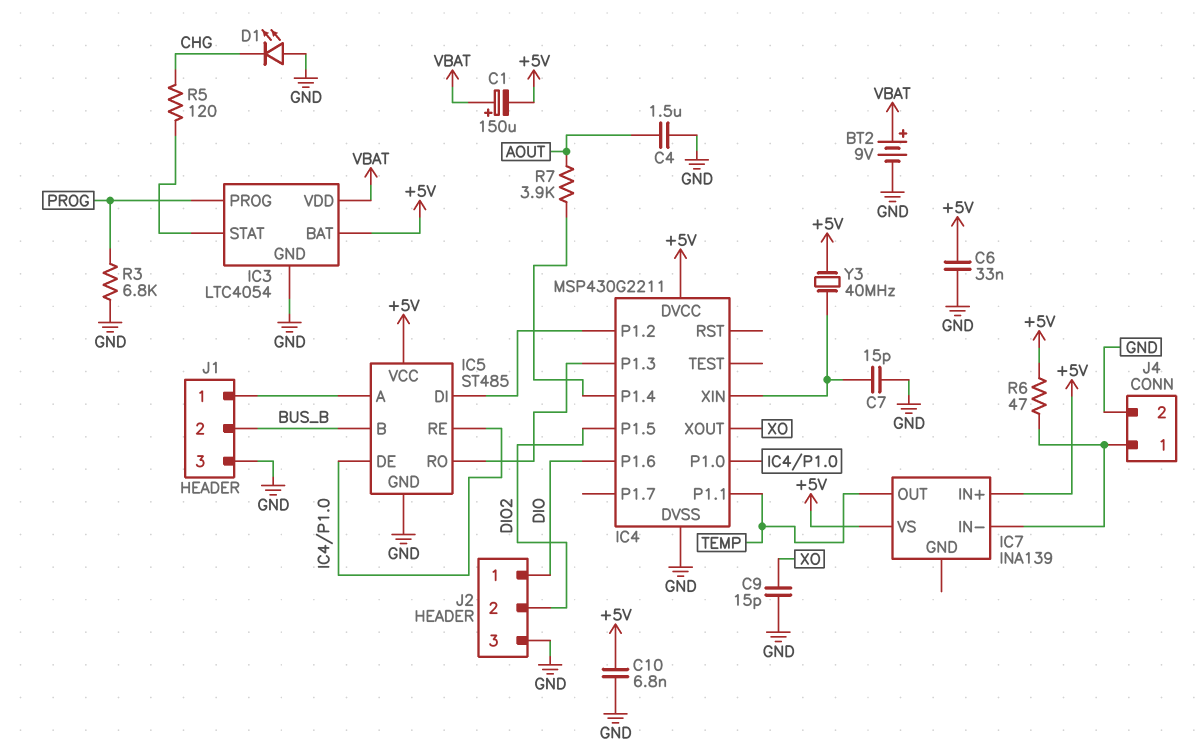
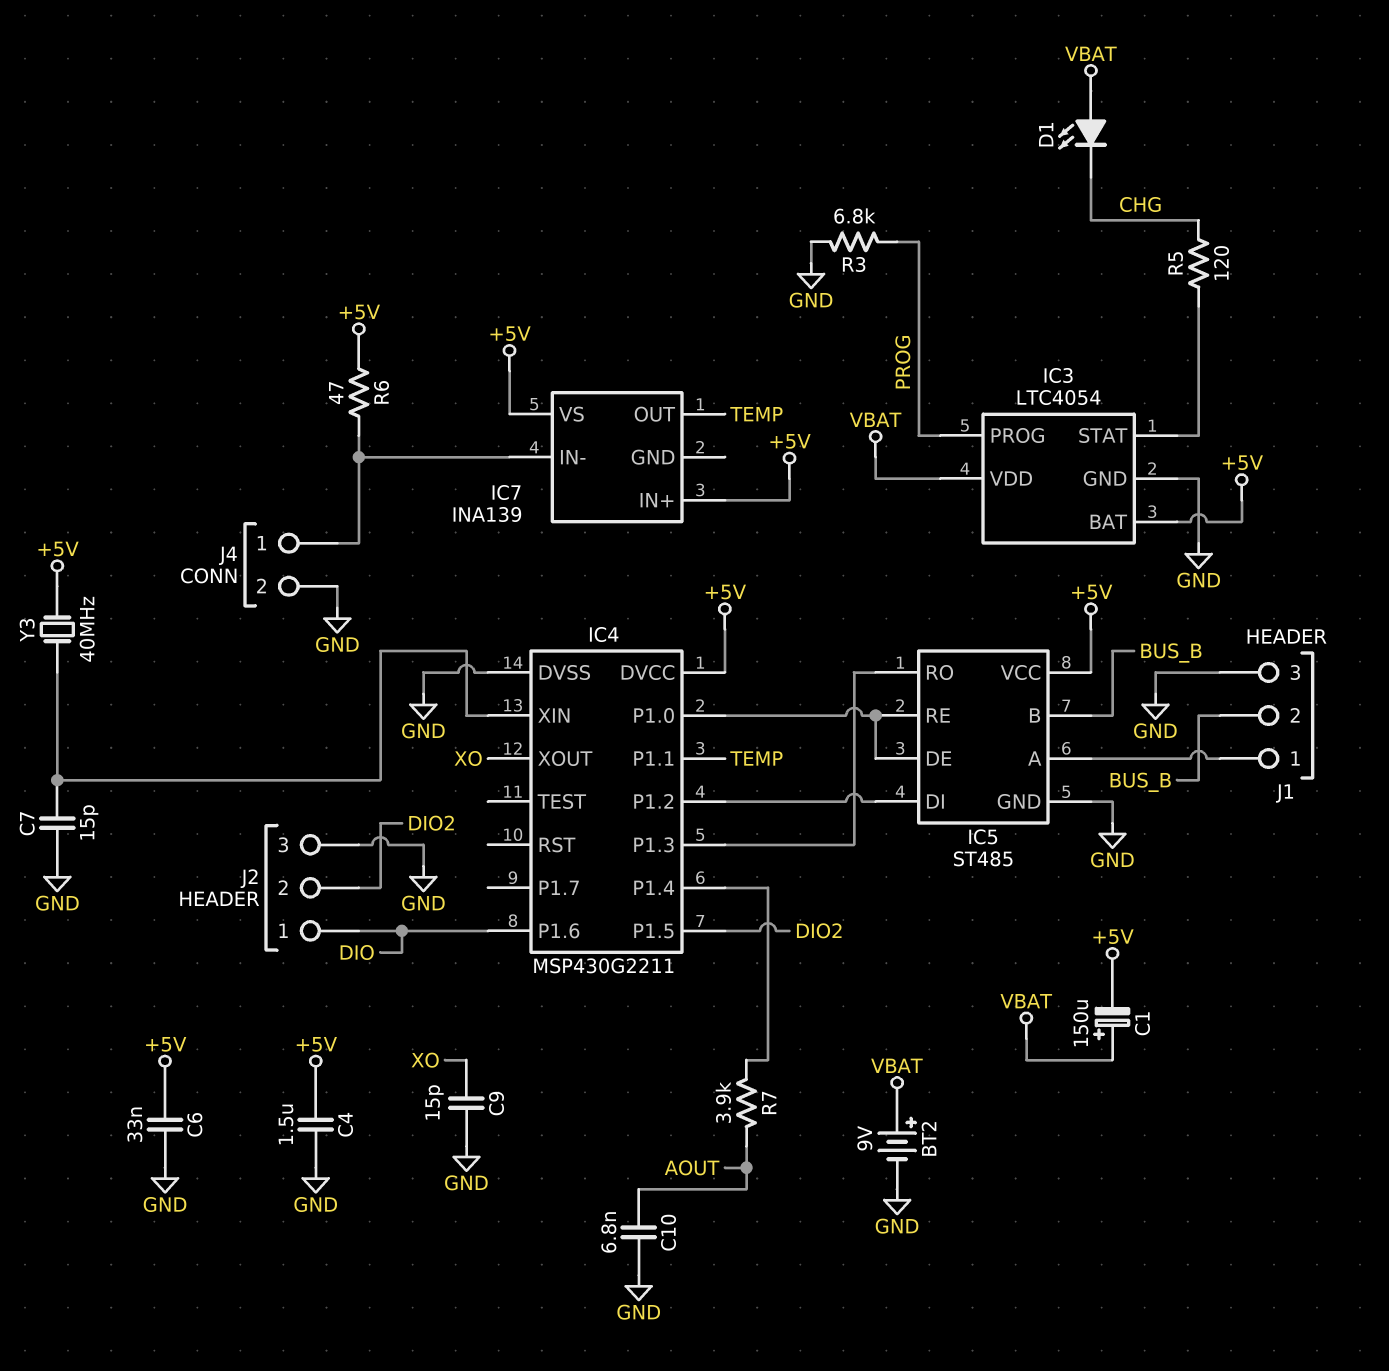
C4: 1.5uF (AOUT, GND) -> 1.5uF (+5V, GND)
C10: 6.8nF (+5V, GND) -> 6.8nF (AOUT, GND)
D1: LED (A GND, K CHG) -> LED (A VBAT, K CHG)

